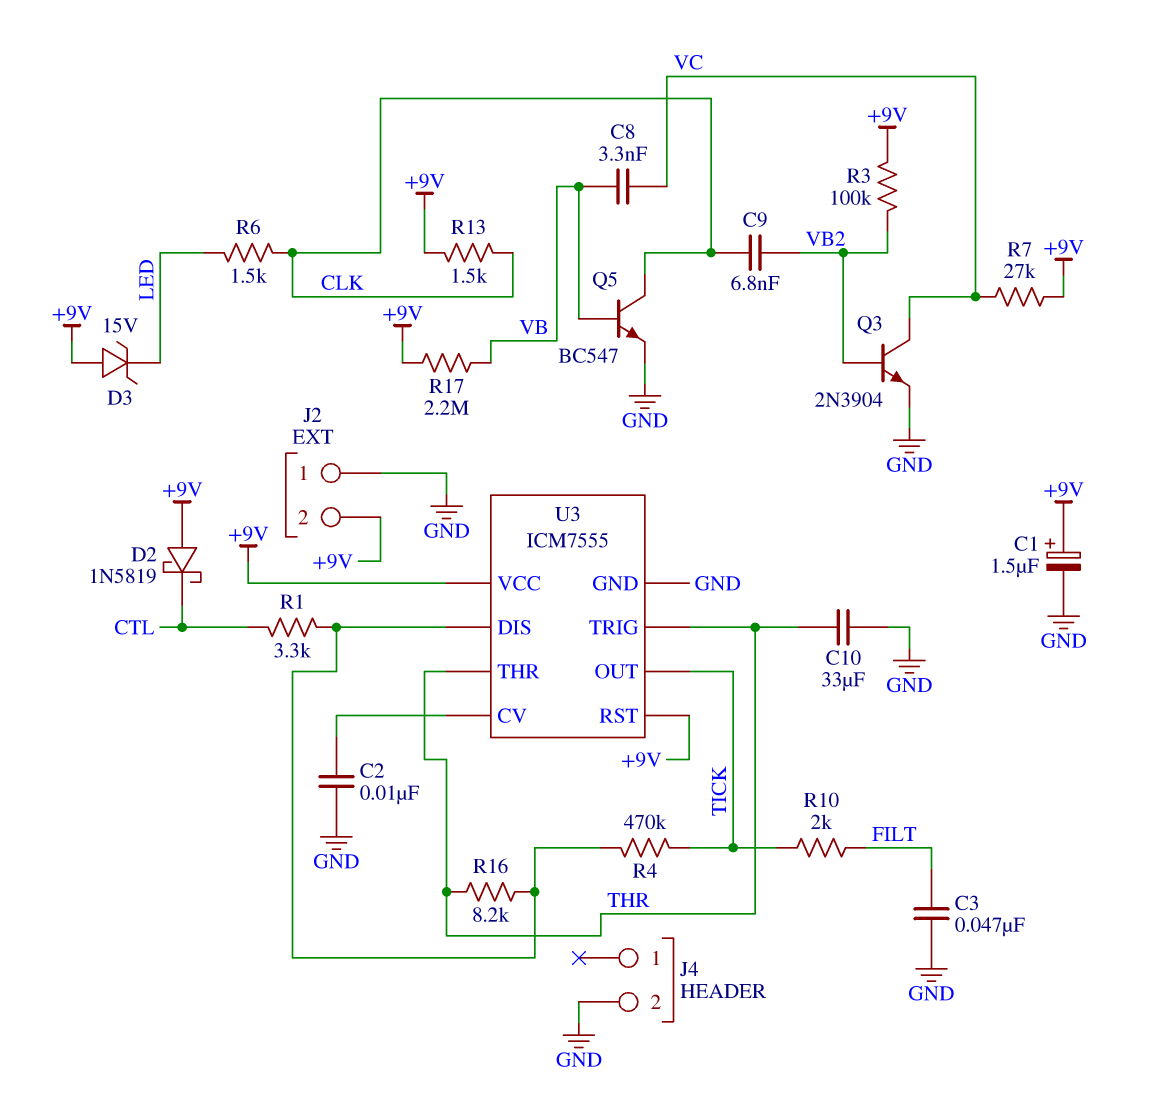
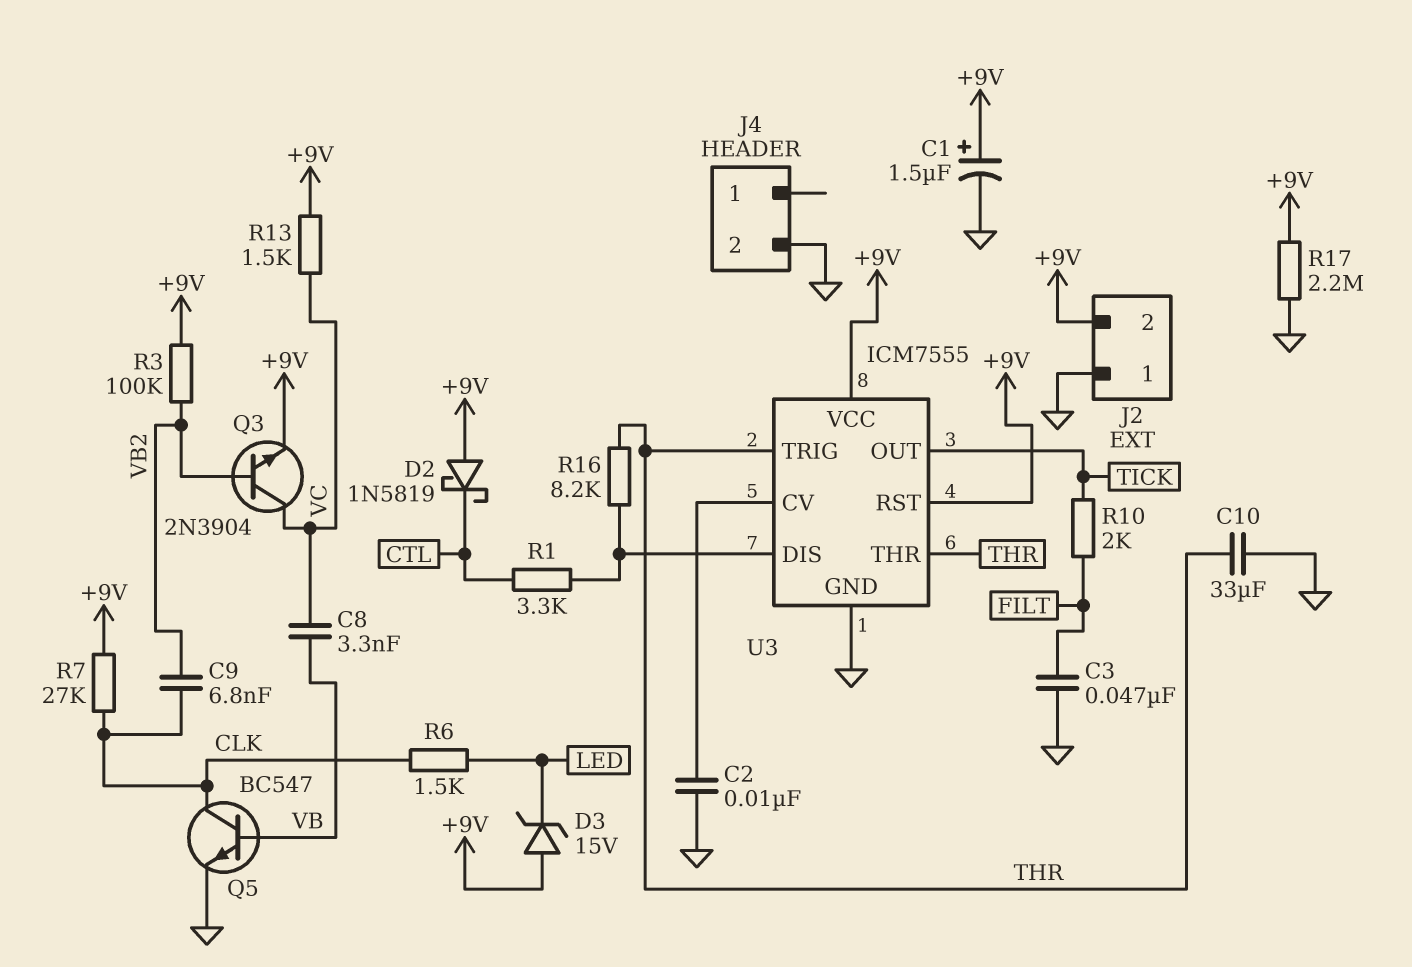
Q3: NPN 2N3904 (B VB2, C VC, E GND) -> NPN 2N3904 (B VB2, C VC, E +9V)
R4: 470k (TICK, U3/DIS) -> none
R7: 27k (+9V, VC) -> 27k (+9V, CLK)
R13: 1.5k (+9V, CLK) -> 1.5k (+9V, VC)
R17: 2.2M (+9V, VB) -> 2.2M (+9V, GND)

